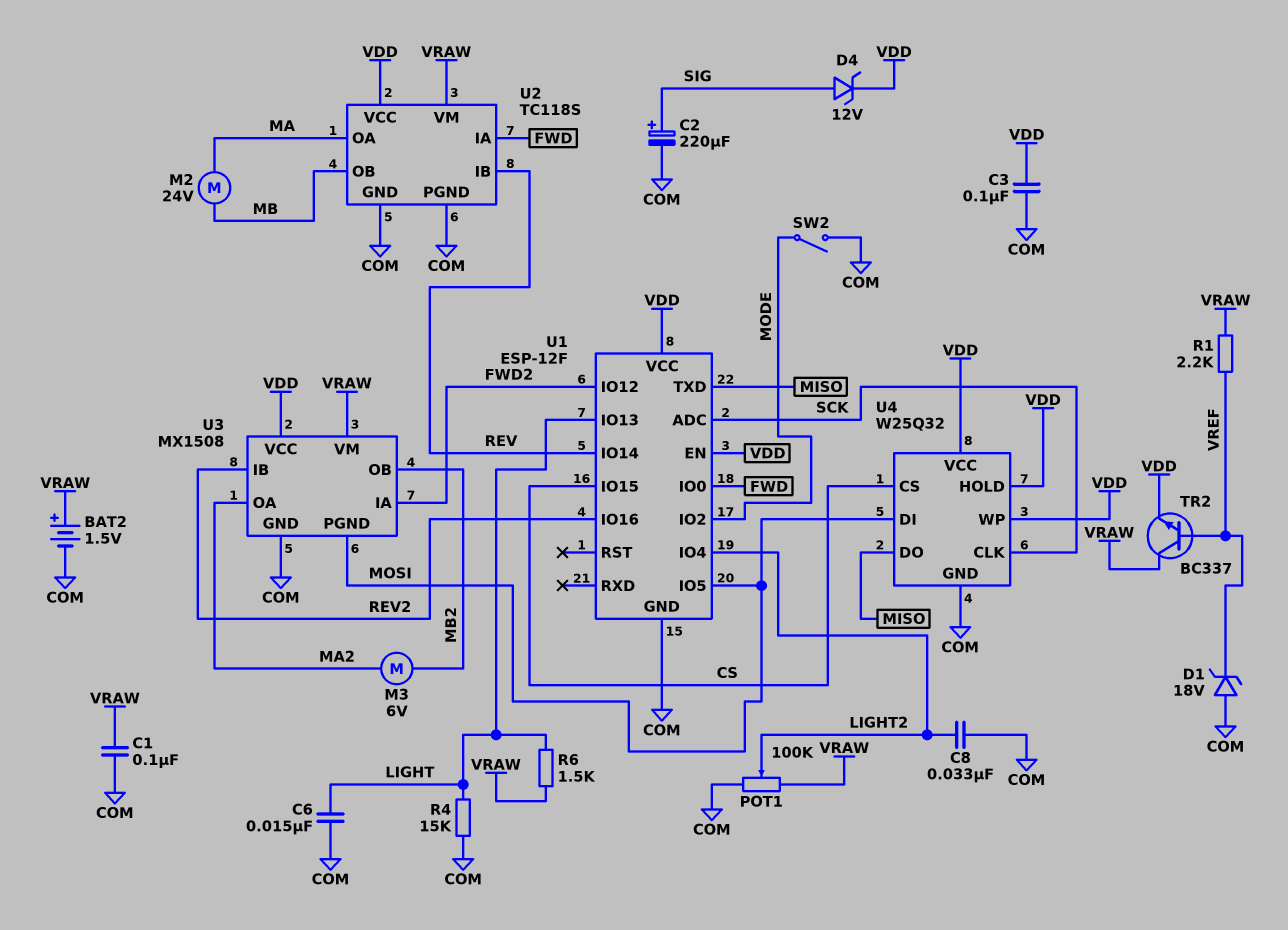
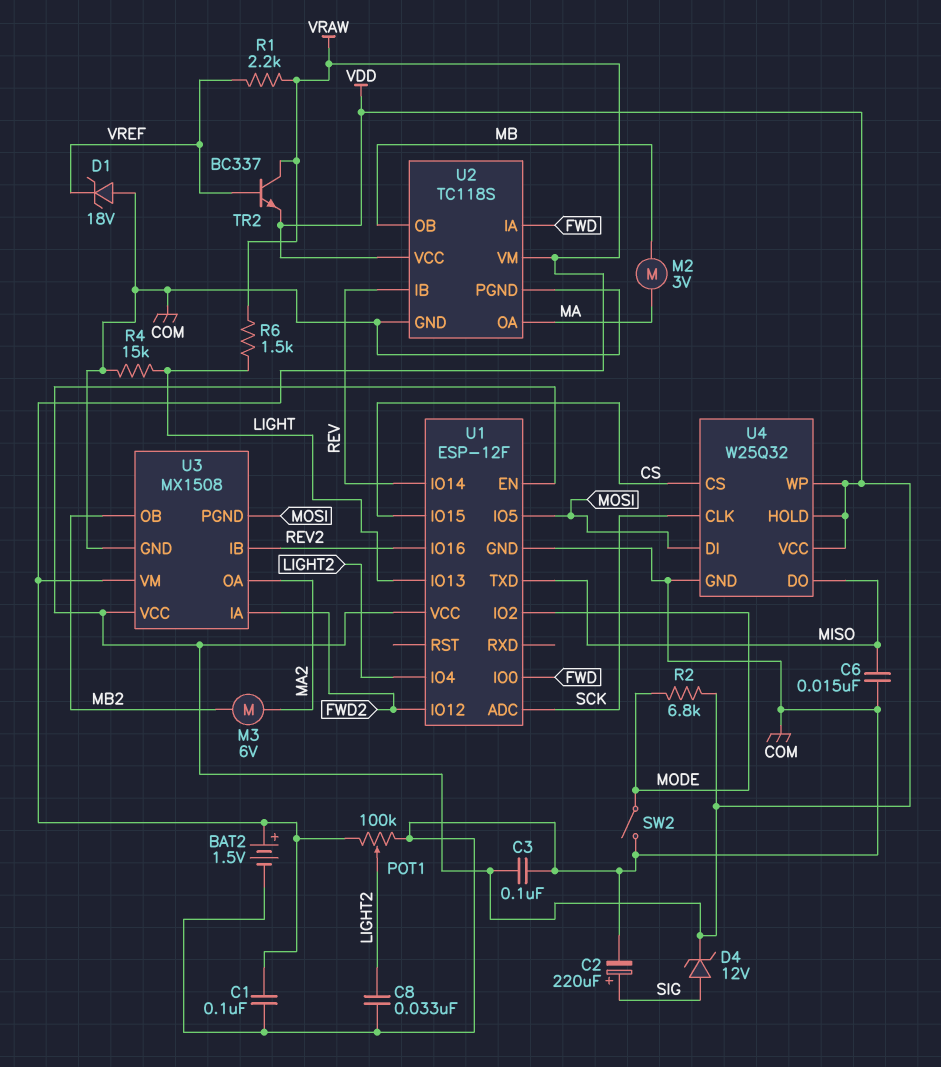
C6: 15nF (COM, LIGHT) -> 15nF (COM, MISO)
M2: motor 24V (MA, MB) -> motor 3V (MA, MB)
R2: none -> 6.8k (MODE, VDD)

